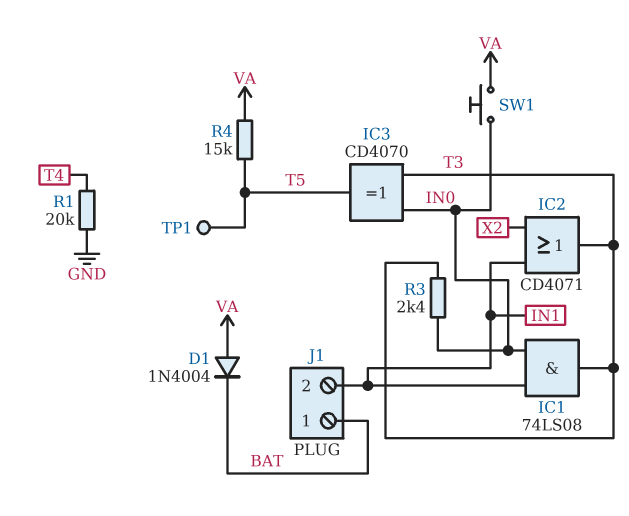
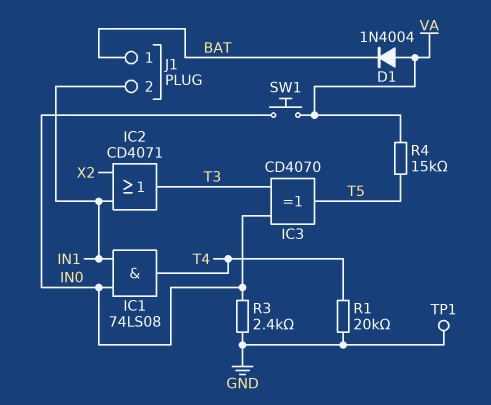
IC1: AND 74LS08 (in IN0, in IN1, out T3) -> AND 74LS08 (in IN0, in IN1, out T4)
R3: 2.4k (IN0, T3) -> 2.4k (GND, IN0)
TP1: test point (T5) -> test point (GND)

